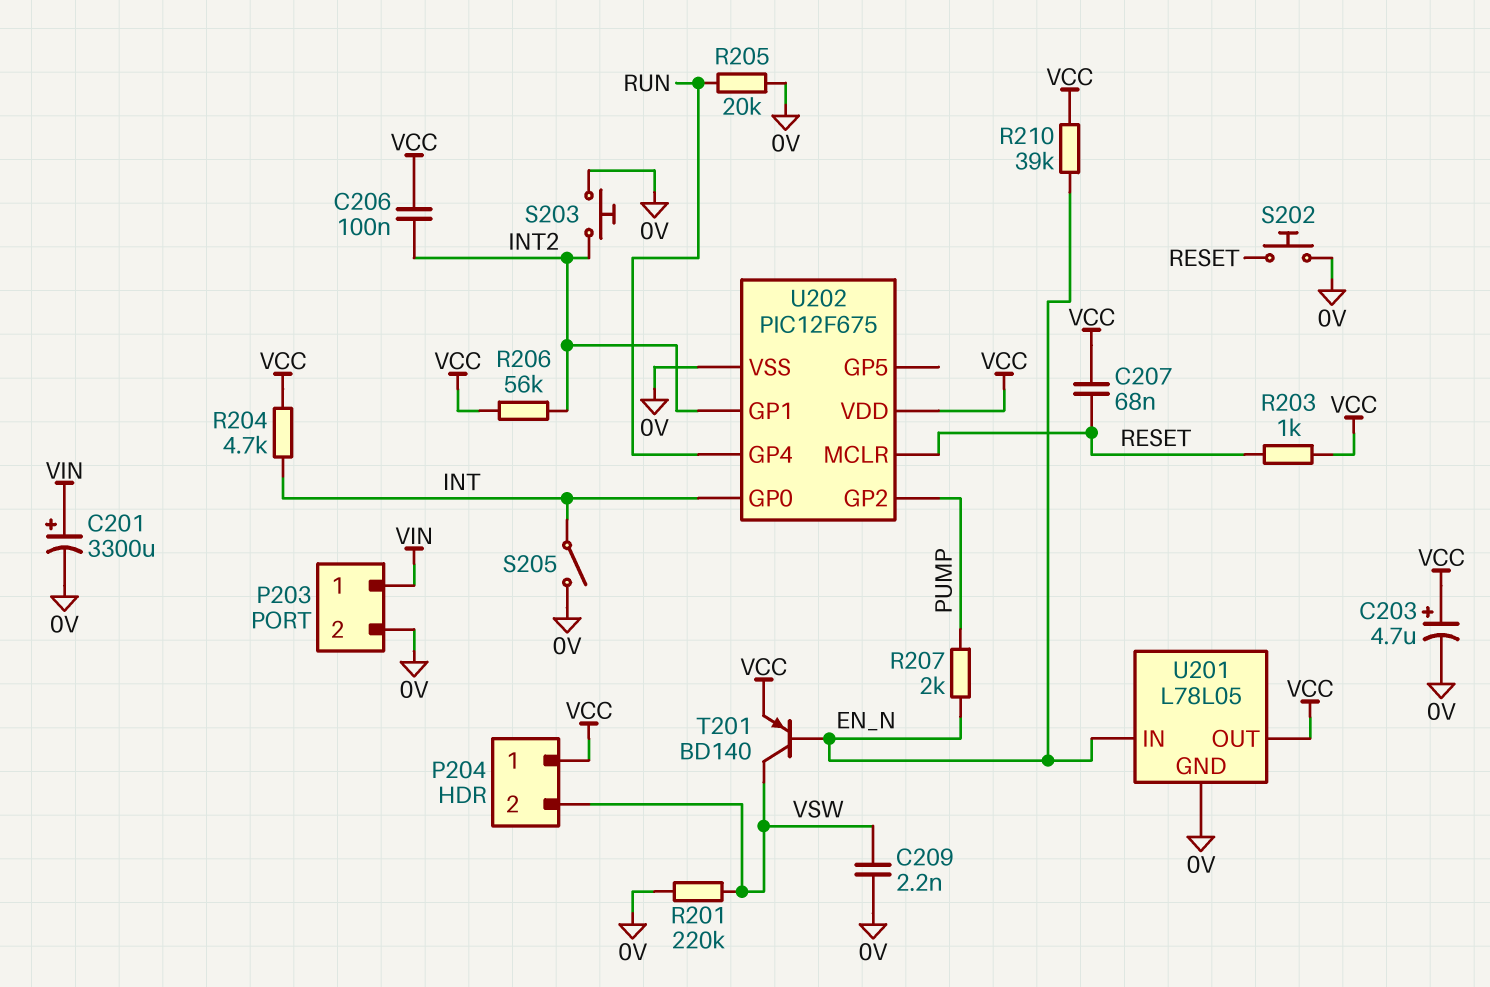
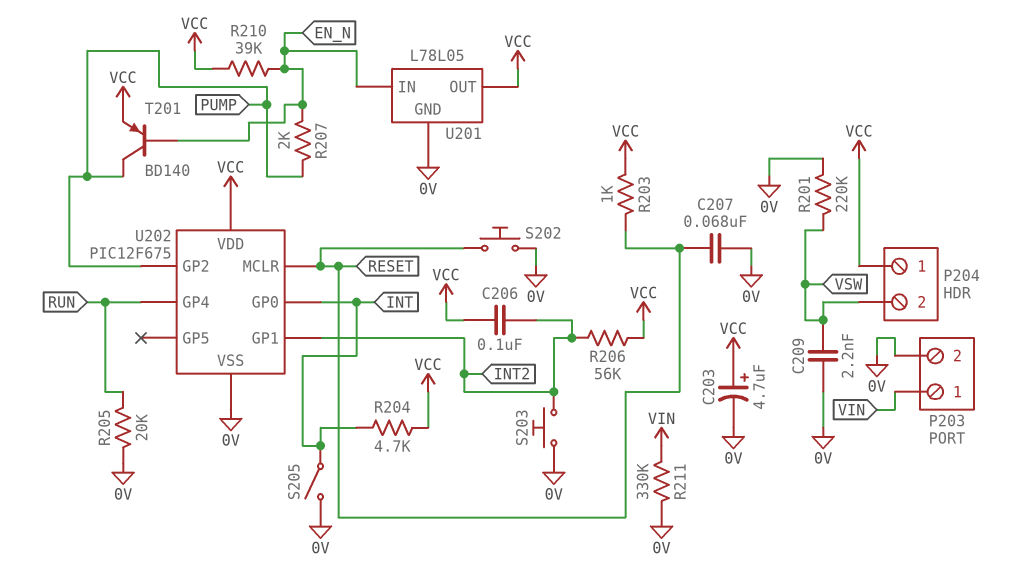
C201: 3300uF (plus VIN, minus 0V) -> none
C207: 68nF (RESET, VCC) -> 68nF (0V, RESET)
R211: none -> 330k (0V, VIN)
T201: PNP BD140 (B EN_N, C VSW, E VCC) -> PNP BD140 (B EN_N, C PUMP, E VCC)

